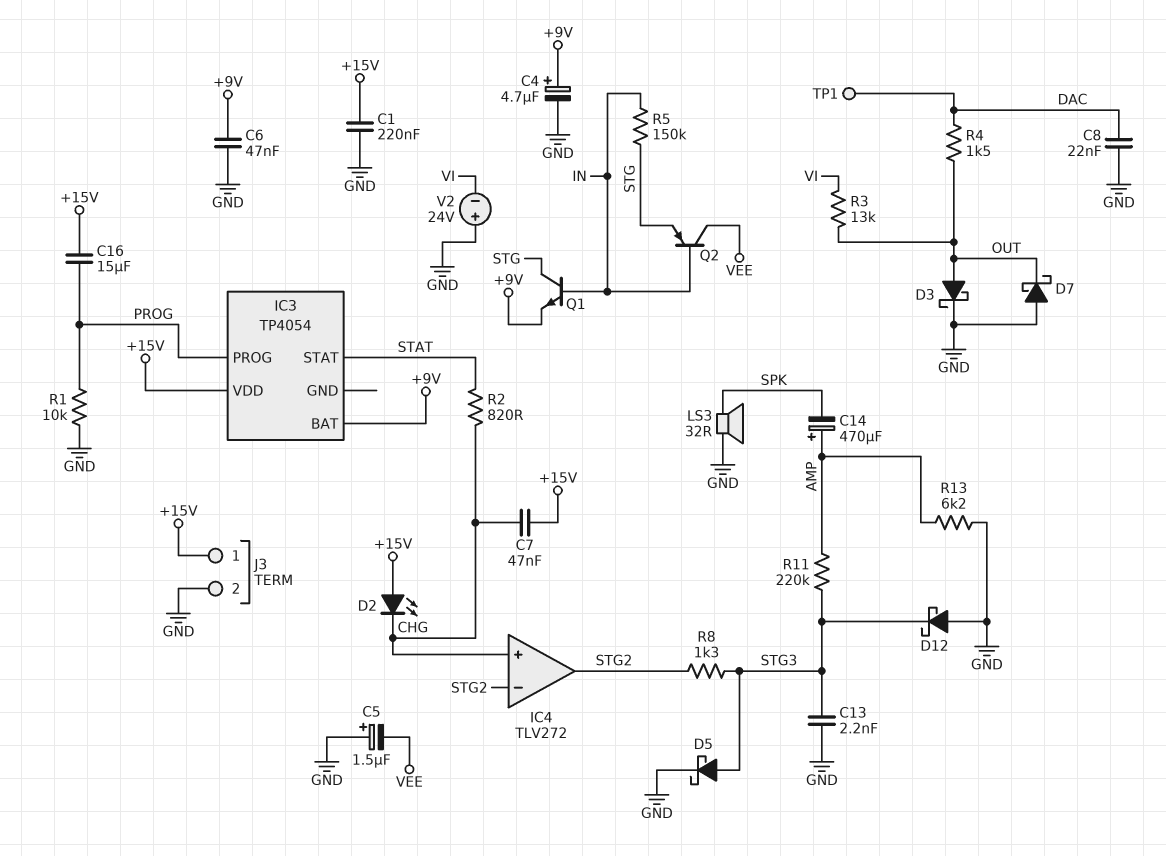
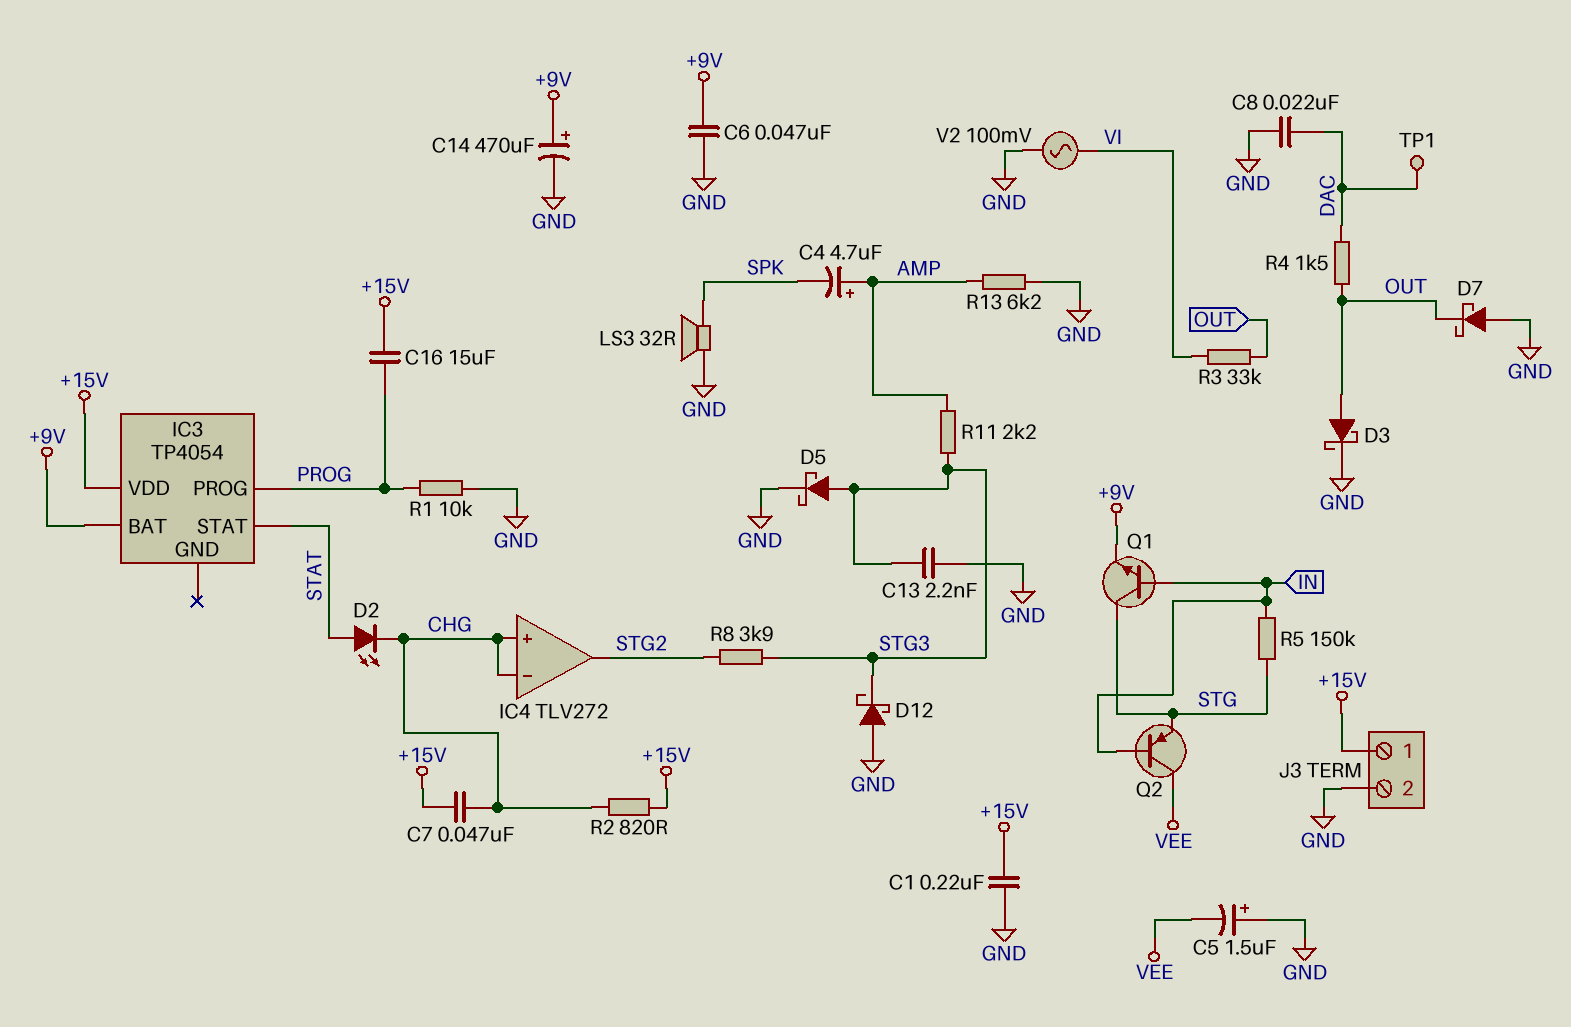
C4: 4.7uF (plus +9V, minus GND) -> 4.7uF (plus AMP, minus SPK)
C14: 470uF (plus AMP, minus SPK) -> 470uF (plus +9V, minus GND)
D2: LED (A +15V, K CHG) -> LED (A STAT, K CHG)
IC4 pin in-: STG2 -> CHG
R2: 820 (CHG, STAT) -> 820 (+15V, CHG)
R3: 13k (OUT, VI) -> 33k (OUT, VI)
R8: 1.3k (STG2, STG3) -> 3.9k (STG2, STG3)
R11: 220k (AMP, STG3) -> 2.2k (AMP, STG3)
V2: 24V (plus GND, minus VI) -> AC 100mV (GND, VI)

